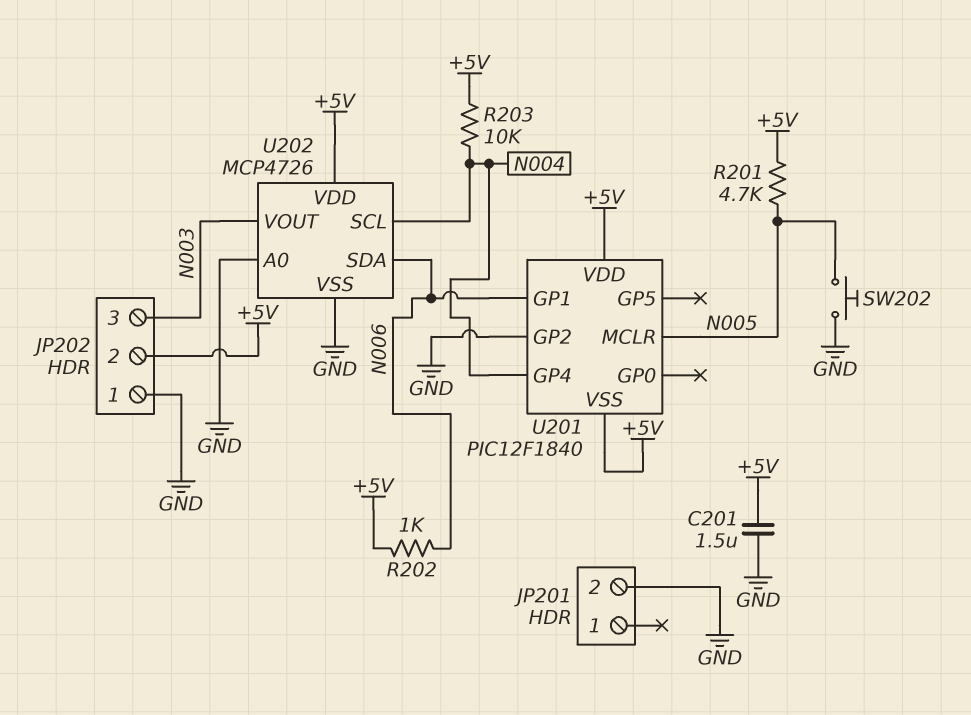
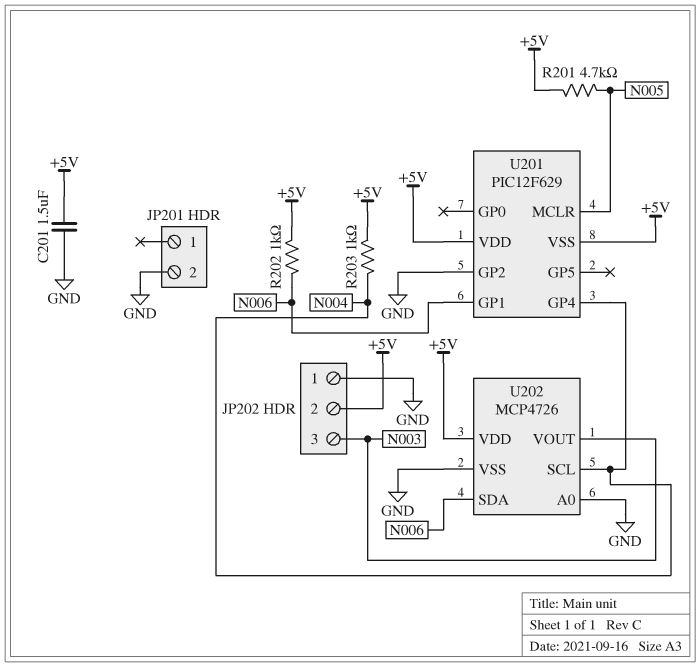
R203: 10k (+5V, N004) -> 1k (+5V, N004)
SW202: button (GND, N005) -> none
U201: PIC12F1840 -> PIC12F629

